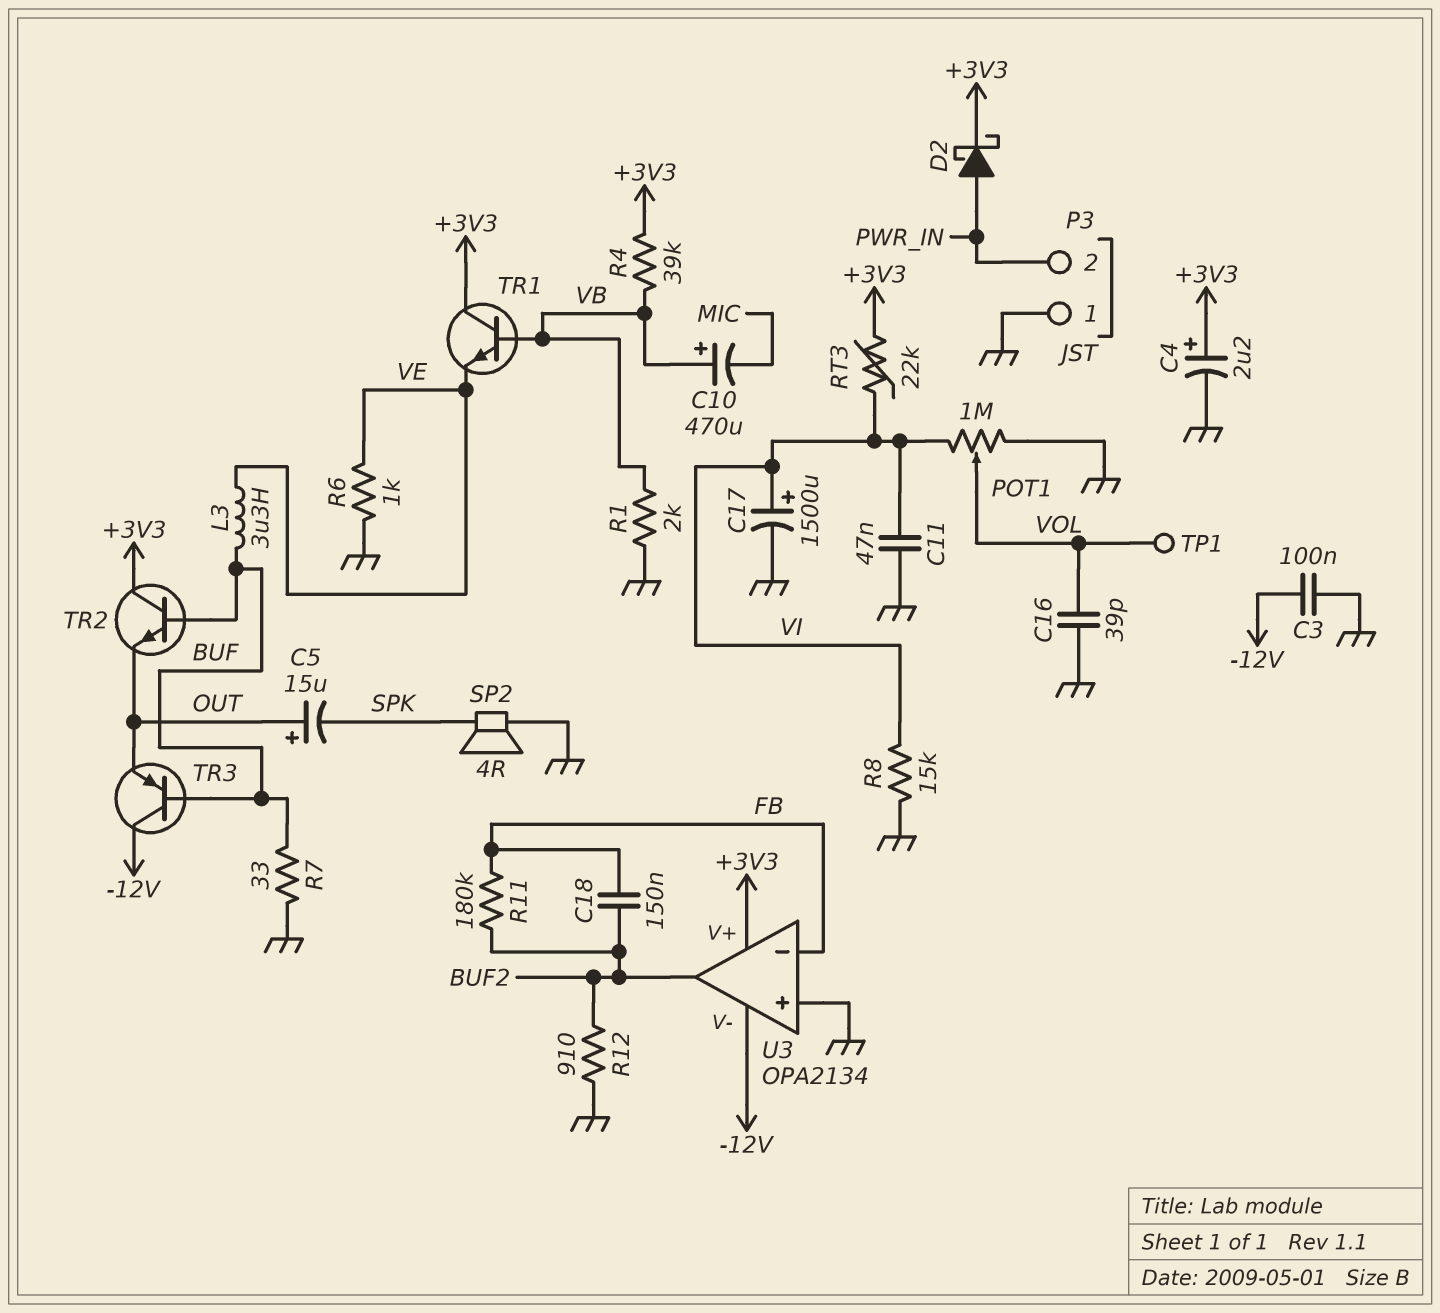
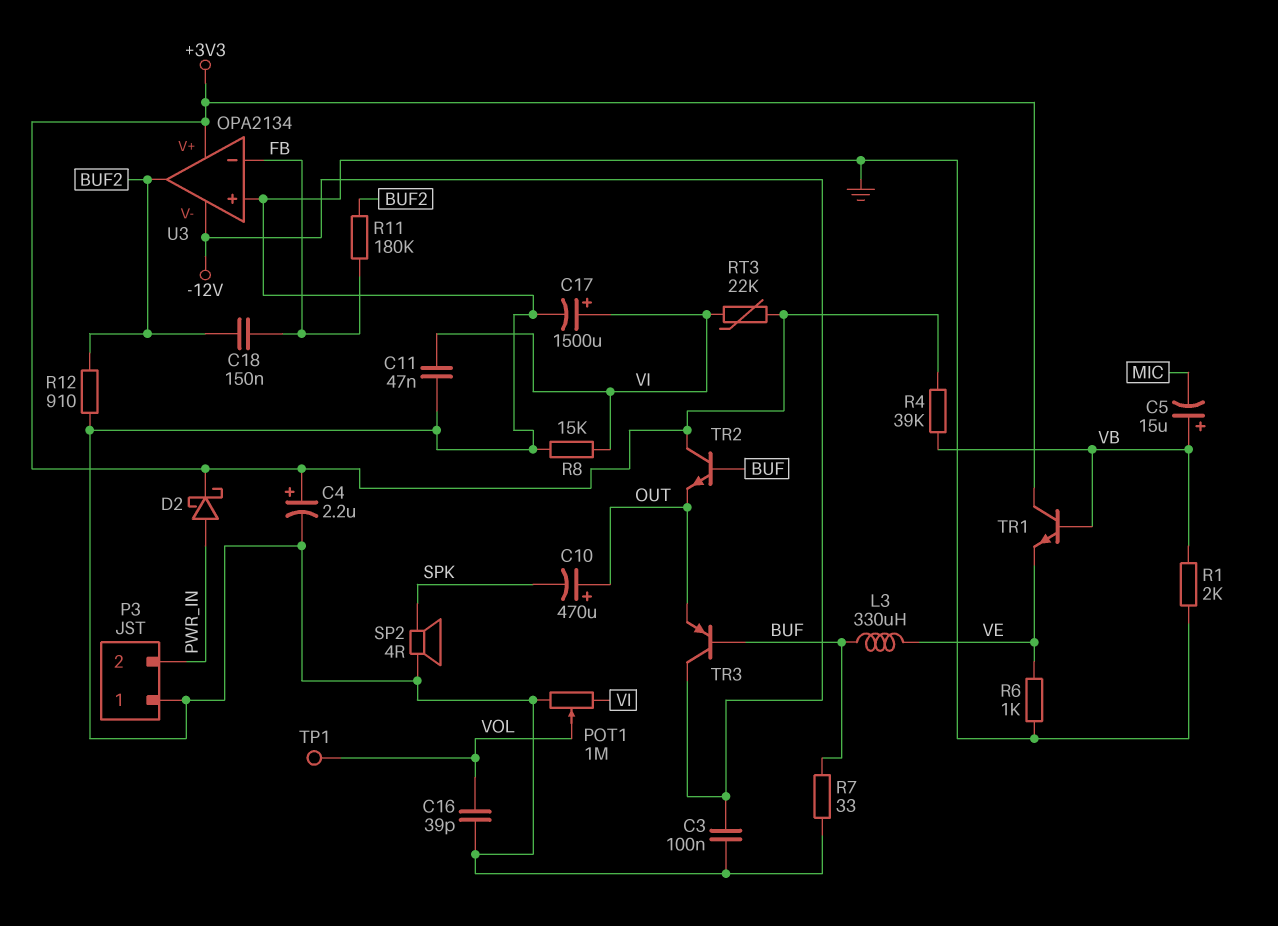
C5: 15uF (plus OUT, minus SPK) -> 15uF (plus VB, minus MIC)
C10: 470uF (plus VB, minus MIC) -> 470uF (plus OUT, minus SPK)
L3: 3.3uH (BUF, VE) -> 330uH (BUF, VE)

